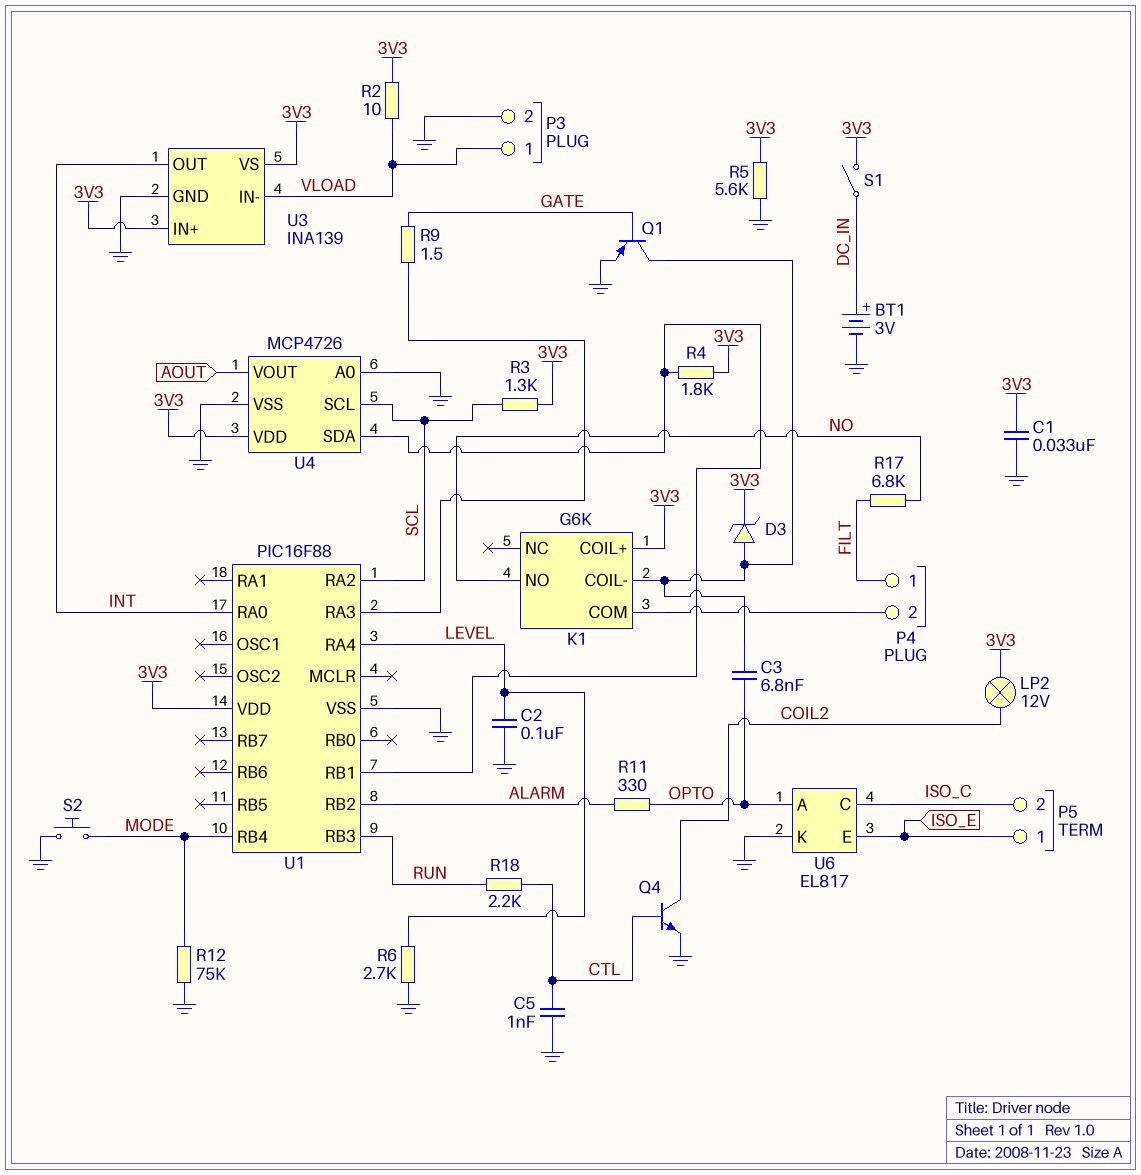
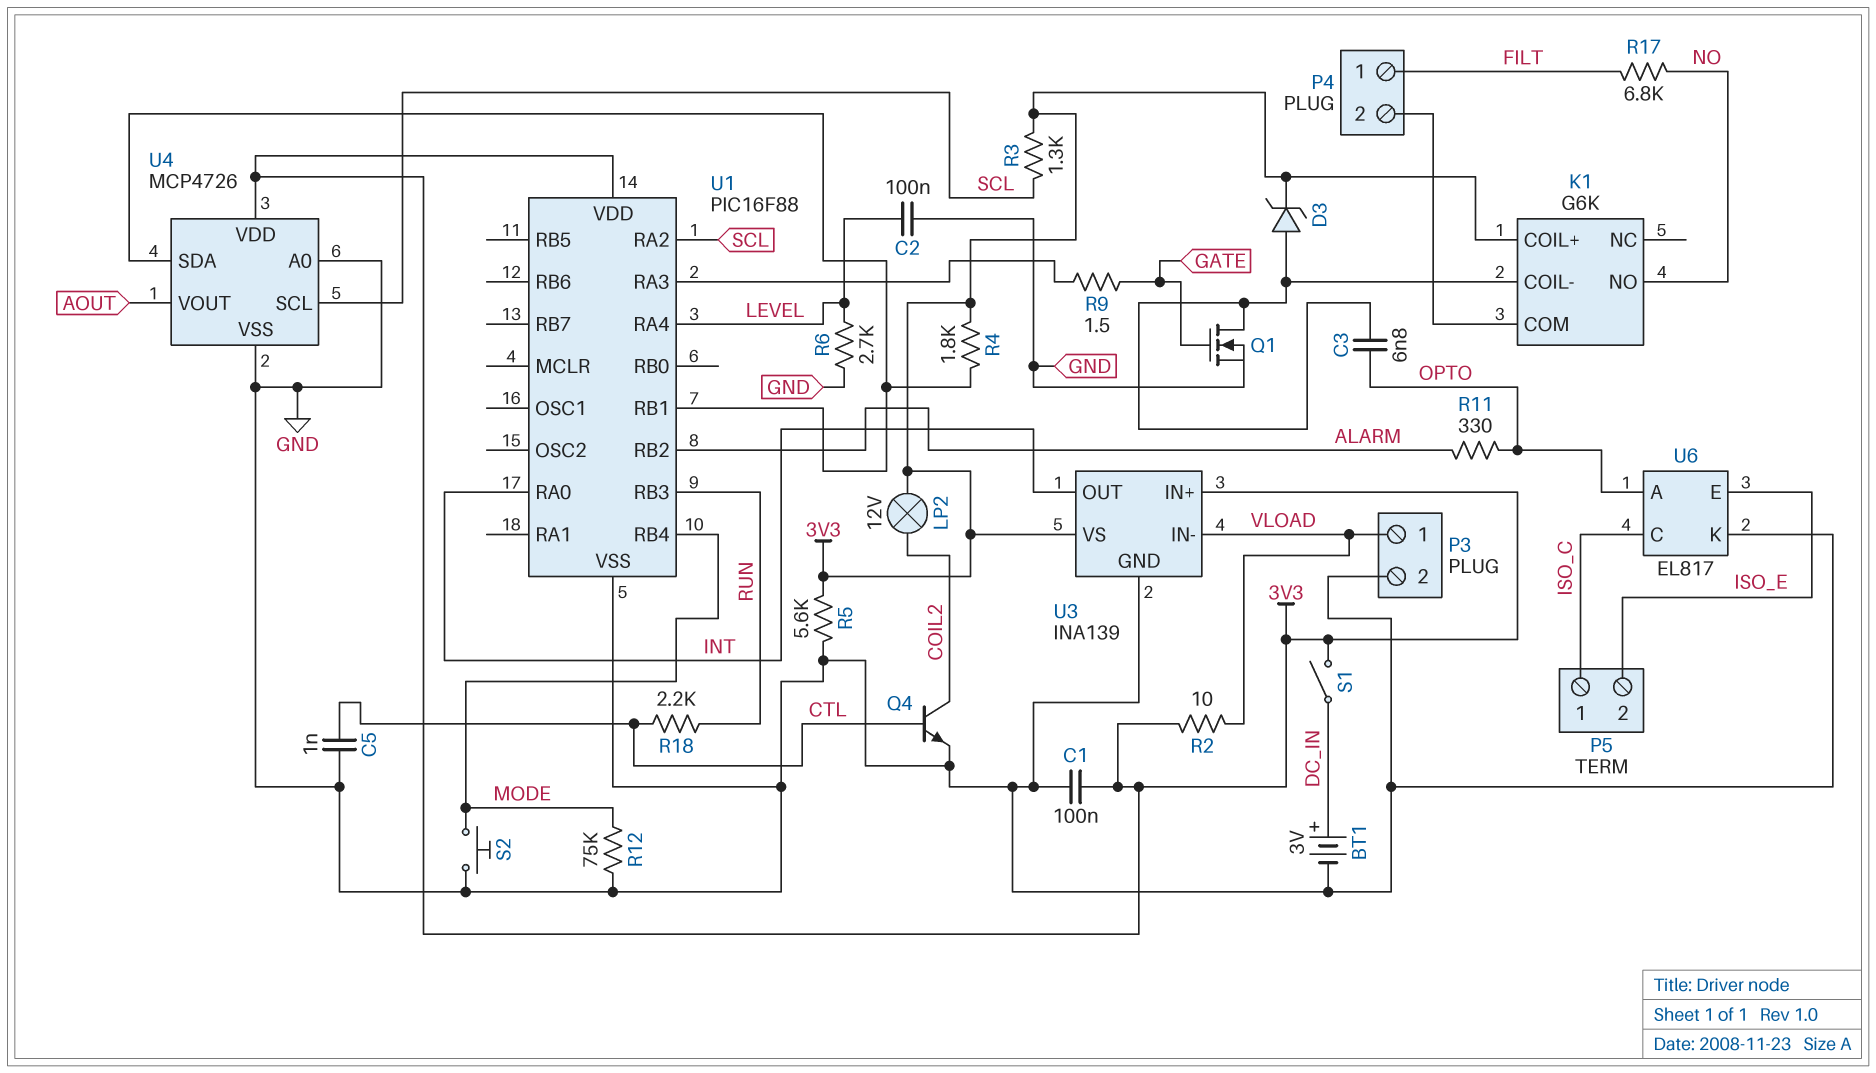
C1: 33nF (3V3, GND) -> 100nF (3V3, GND)
P5 pin 1: ISO_E -> ISO_C
P5 pin 2: ISO_C -> ISO_E
Q1: PNP (B GATE, C K1/COIL-, E GND) -> NMOS (G GATE, D K1/COIL-, S GND)

